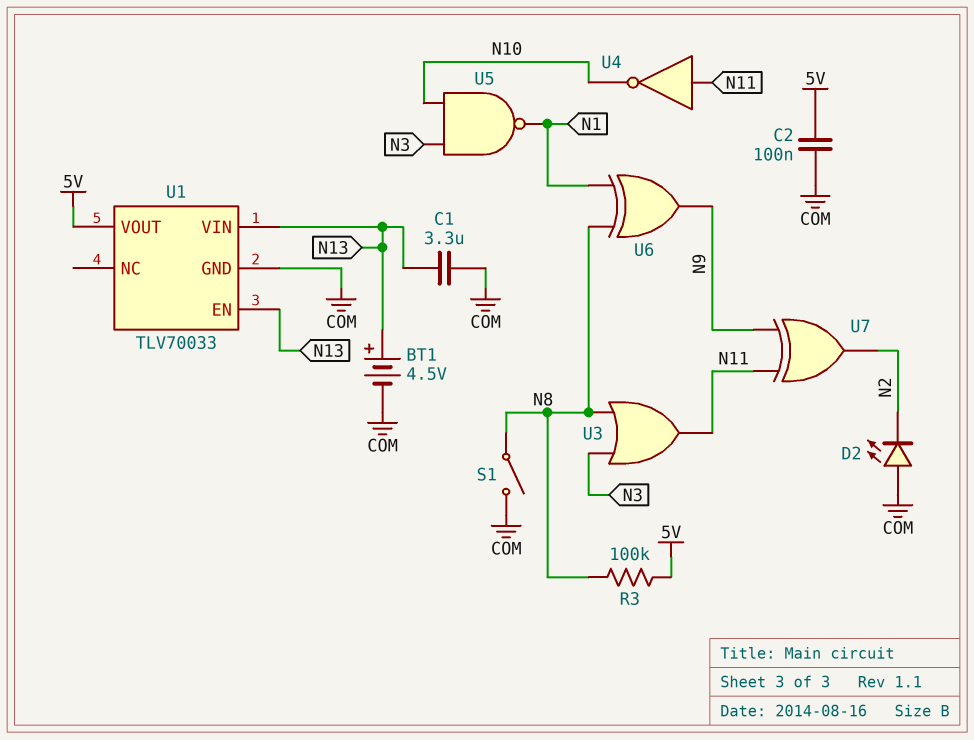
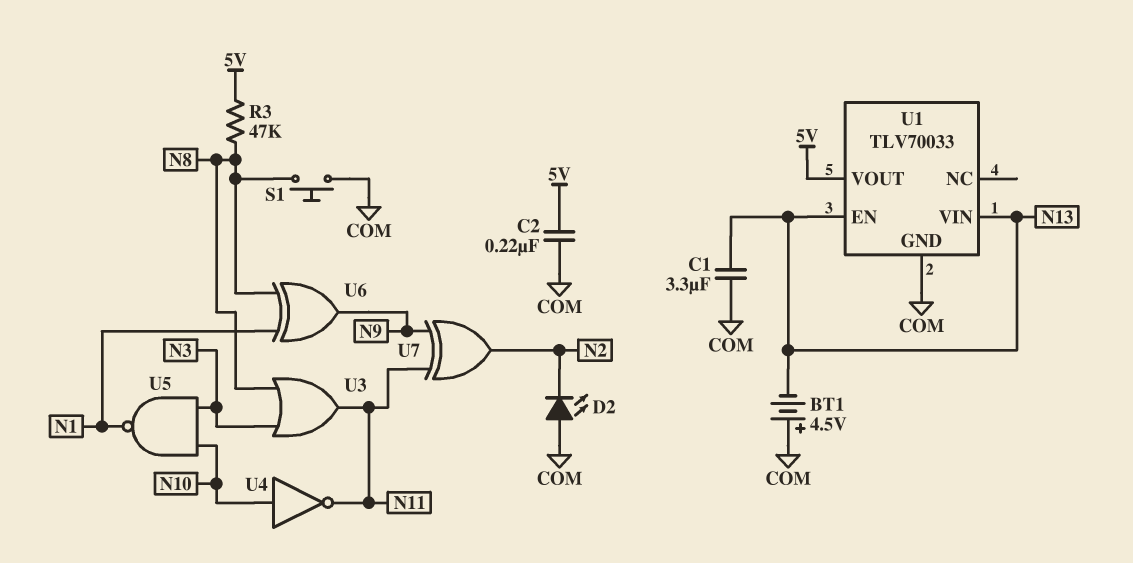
BT1: 4.5V (plus N13, minus COM) -> 4.5V (plus COM, minus N13)
C2: 100nF (5V, COM) -> 220nF (5V, COM)
R3: 100k (5V, N8) -> 47k (5V, N8)
S1: switch (COM, N8) -> button (COM, N8)
U4: NOT (in N11, out N10) -> NOT (in N10, out N11)

